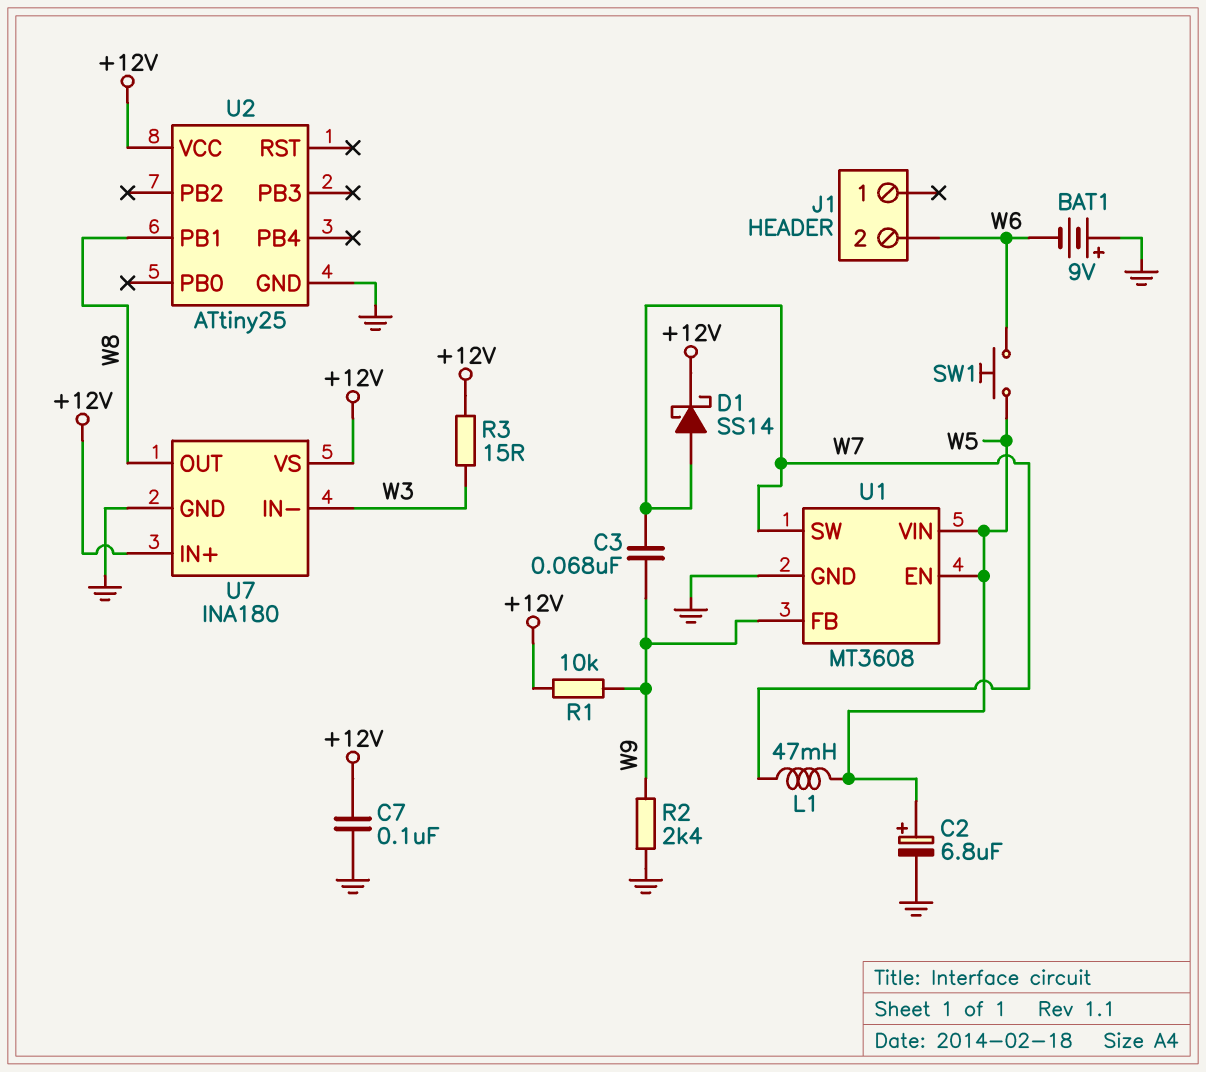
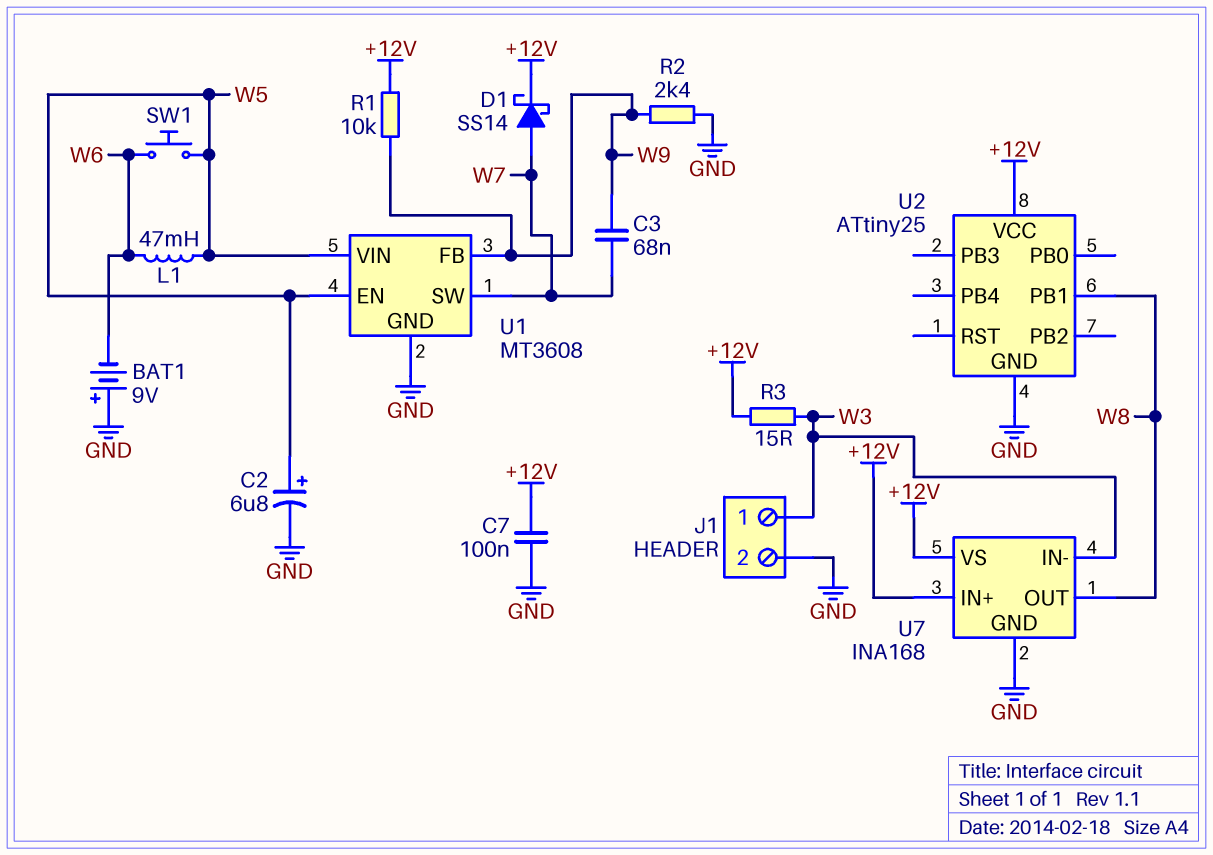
J1 pin 1: none -> W3
J1 pin 2: W6 -> GND
L1: 47mH (W5, W7) -> 47mH (W5, W6)
U7: INA180 -> INA168

